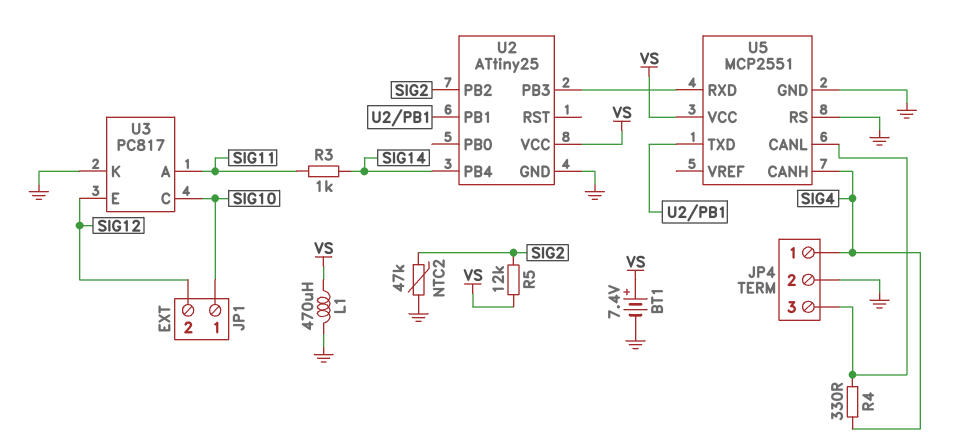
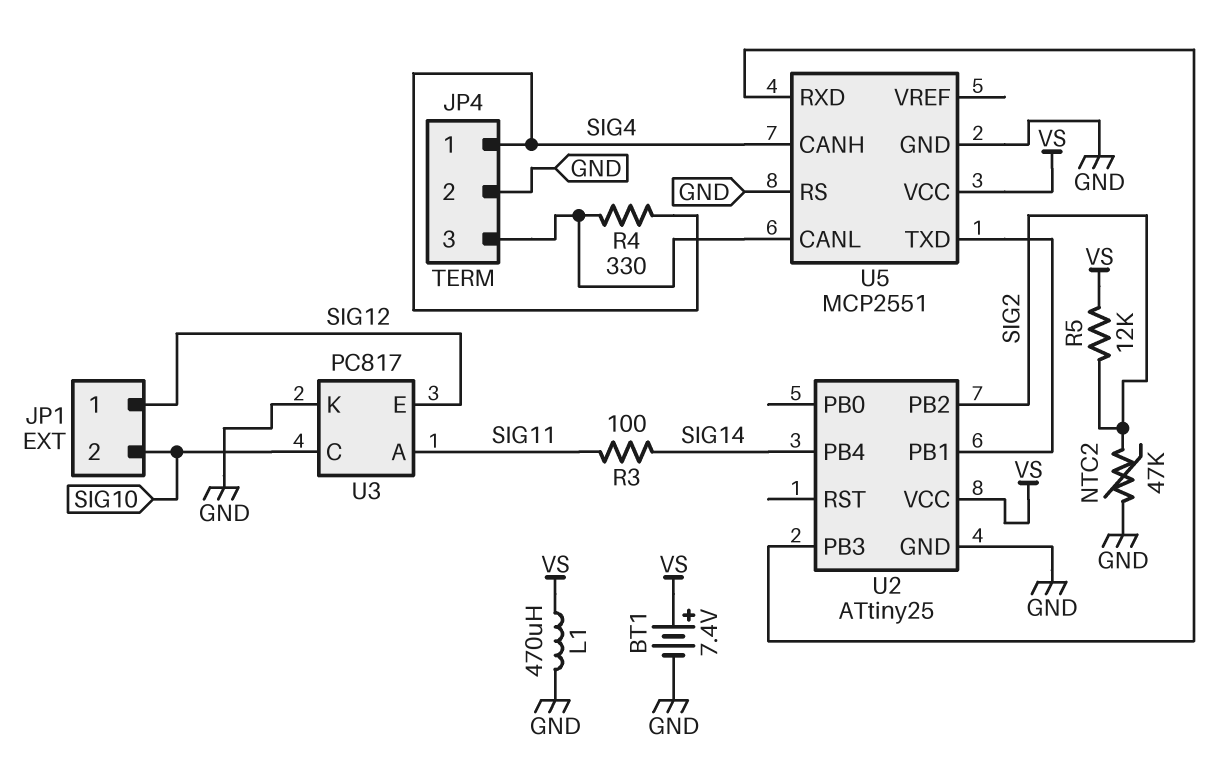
JP1 pin 1: SIG10 -> SIG12
JP1 pin 2: SIG12 -> SIG10
R3: 1k (SIG11, SIG14) -> 100 (SIG11, SIG14)

